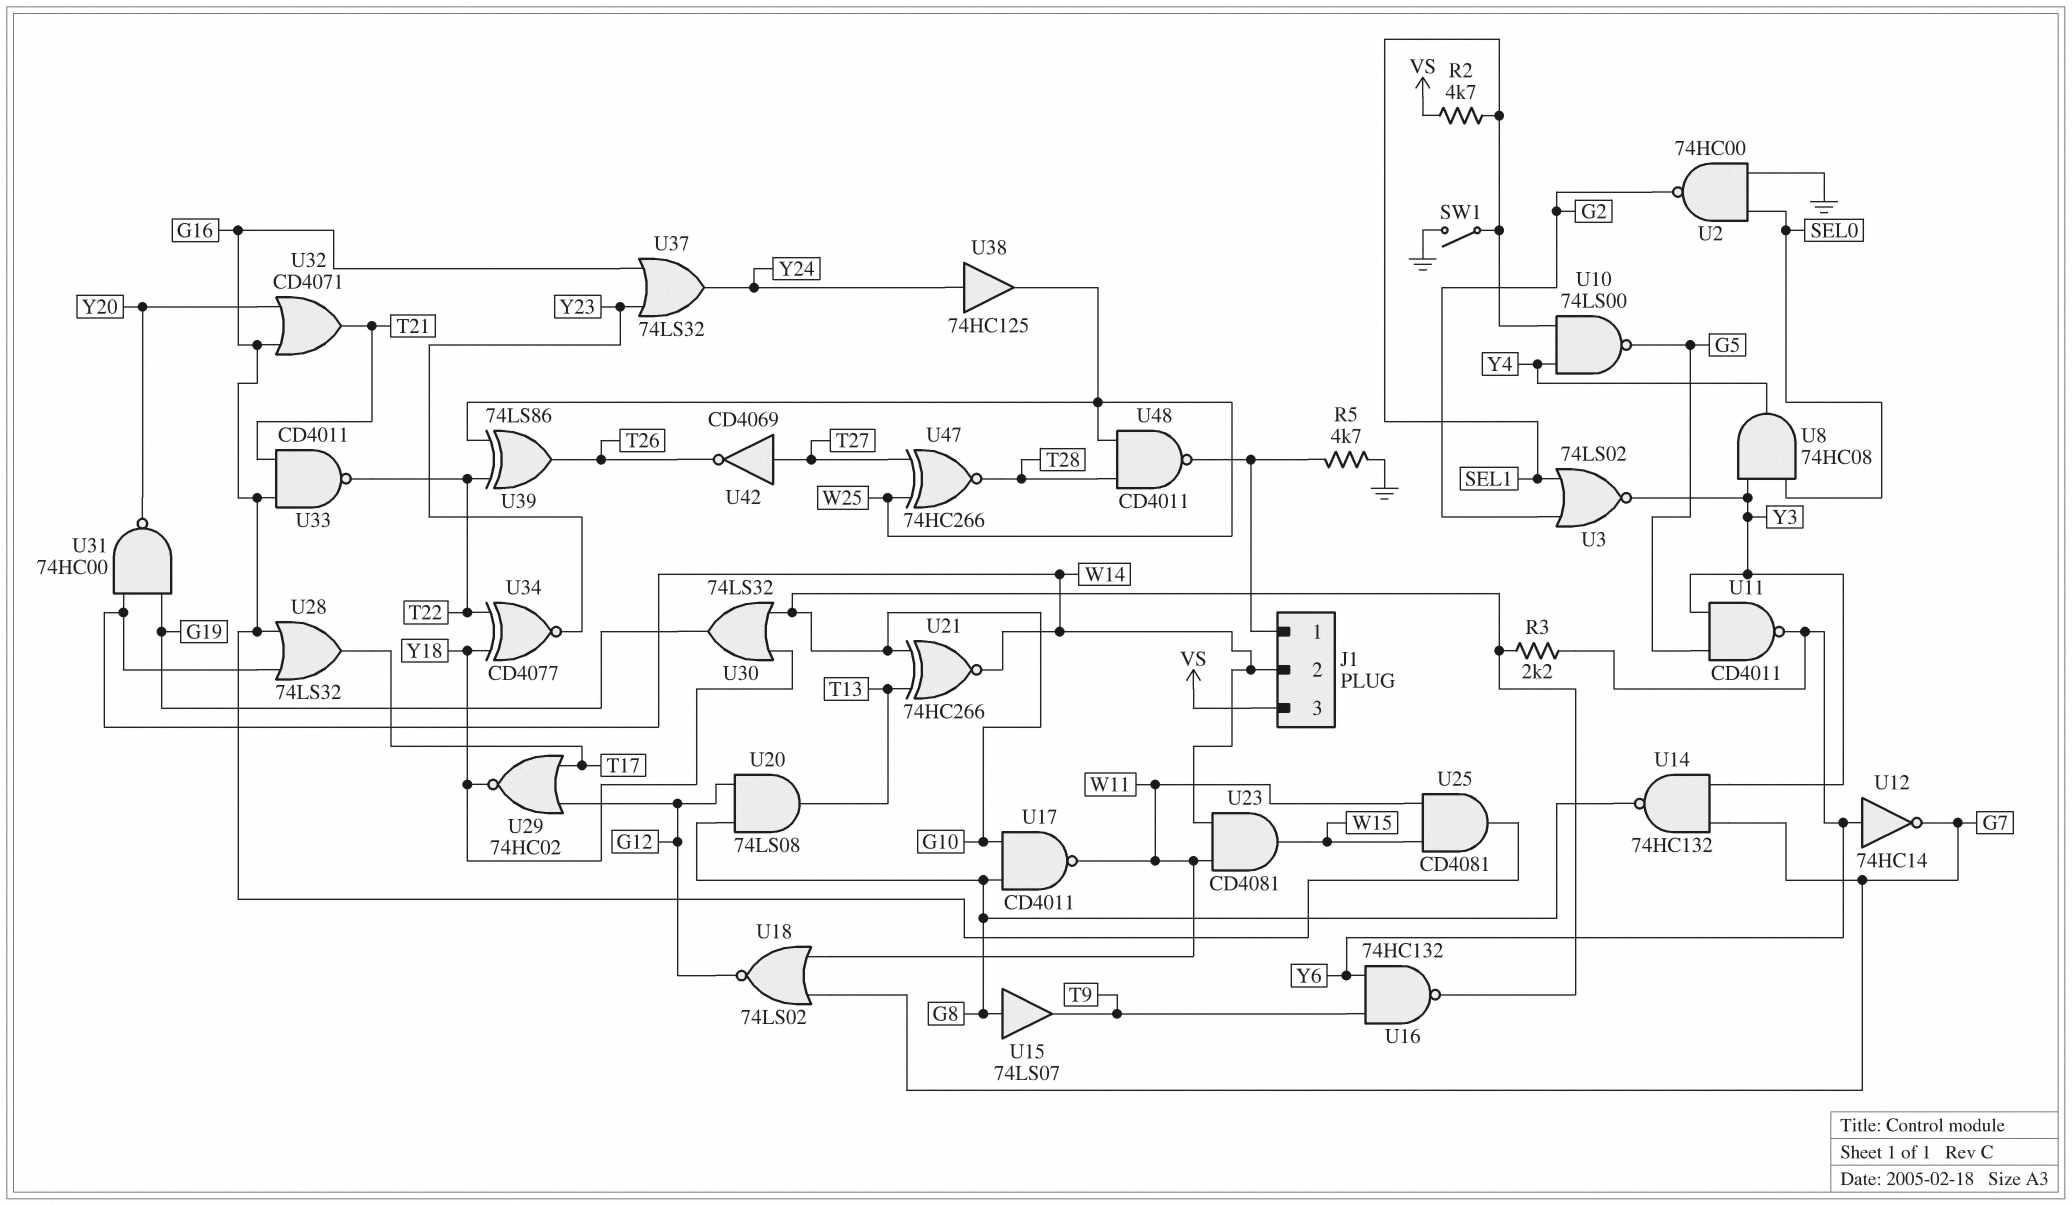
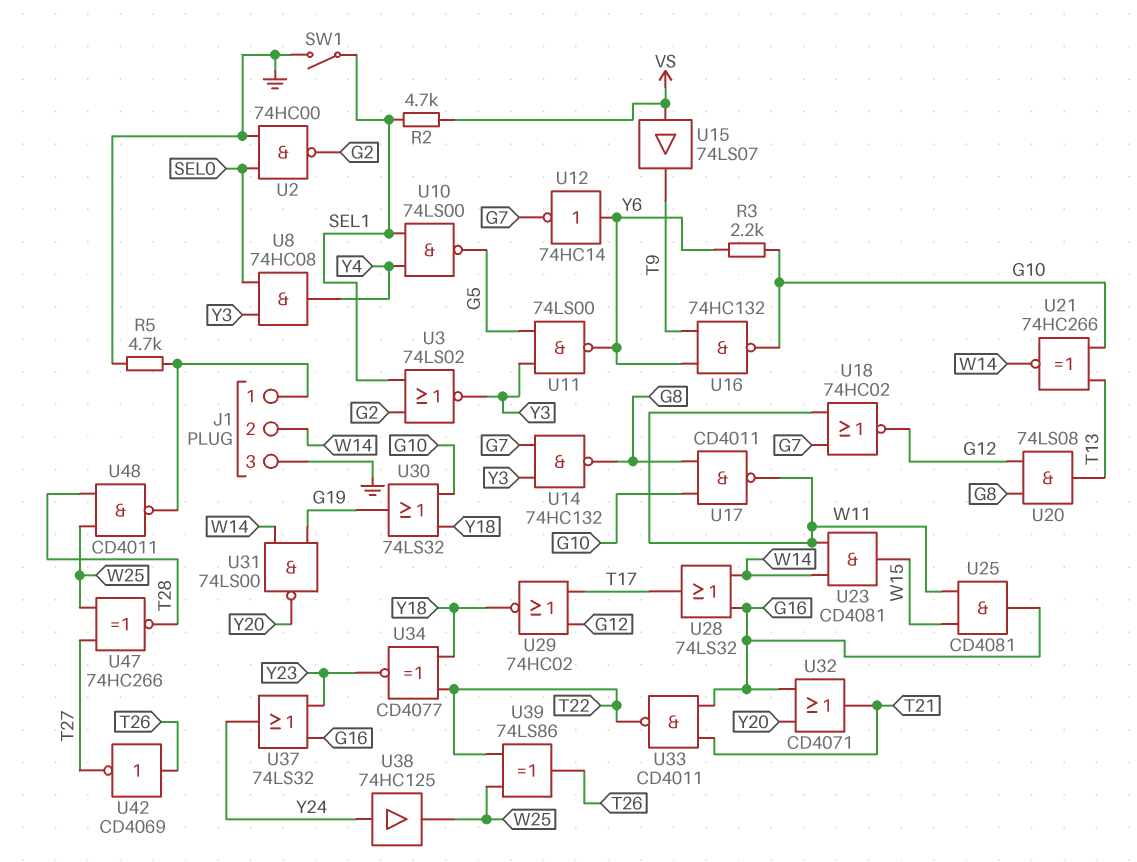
J1 pin 3: VS -> GND
U11: NAND CD4011 (in G5, in Y3, out Y6) -> NAND 74LS00 (in G5, in Y3, out Y6)
U15: buffer 74LS07 (in G8, out T9) -> buffer 74LS07 (in VS, out T9)
U18: NOR 74LS02 (in G7, in W11, out G12) -> NOR 74HC02 (in G7, in W11, out G12)
U31: NAND 74HC00 (in G19, in W14, out Y20) -> NAND 74LS00 (in G19, in W14, out Y20)
U42: NOT CD4069 (in T27, out T26) -> NOT CD4069 (in T26, out T27)

